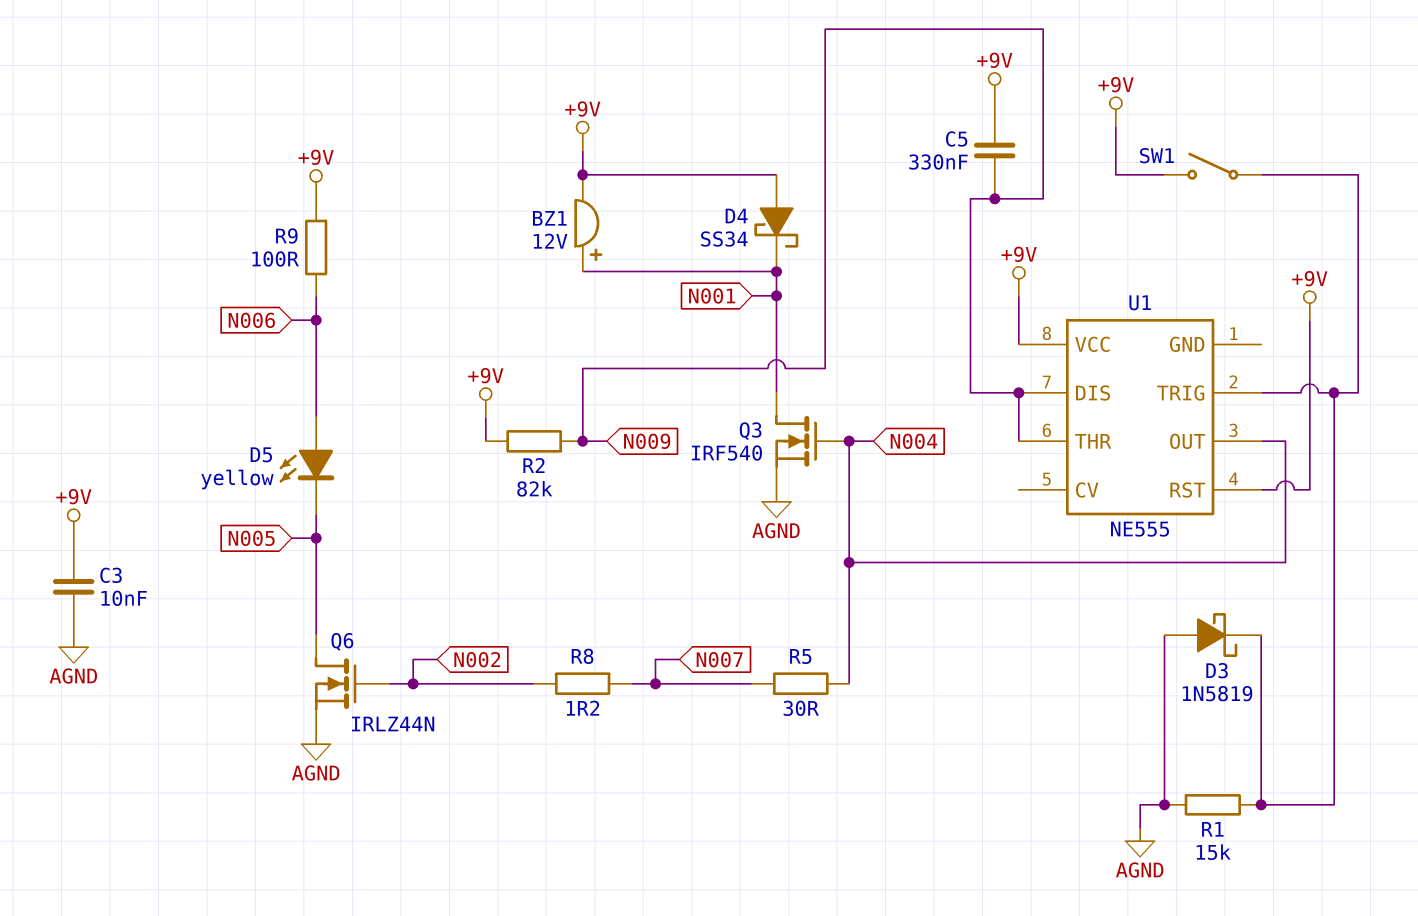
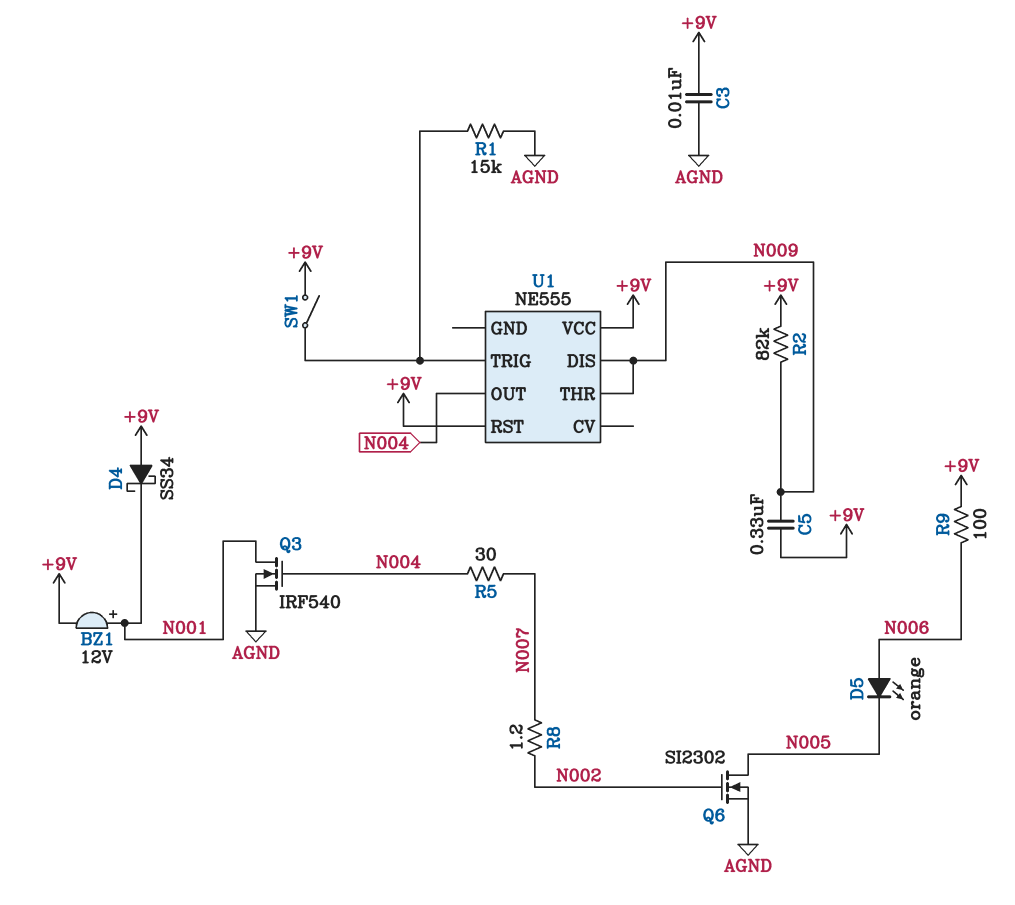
D3: schottky 1N5819 (A AGND, K U1/TRIG) -> none
D5: LED yellow (A N006, K N005) -> LED orange (A N006, K N005)
Q6: NMOS IRLZ44N (G N002, D N005, S AGND) -> NMOS SI2302 (G N002, D N005, S AGND)

